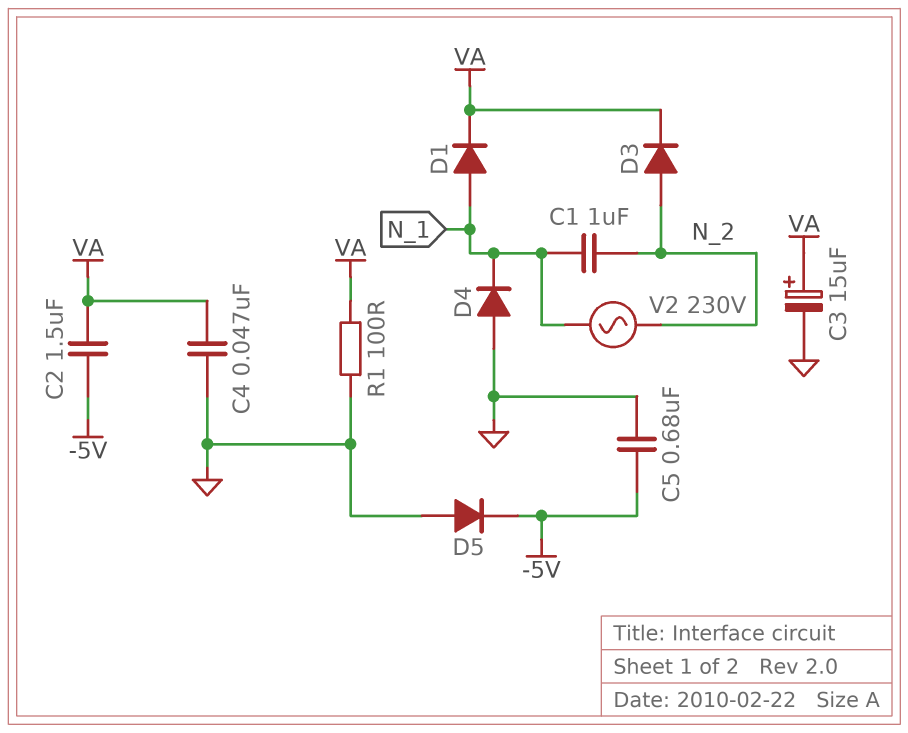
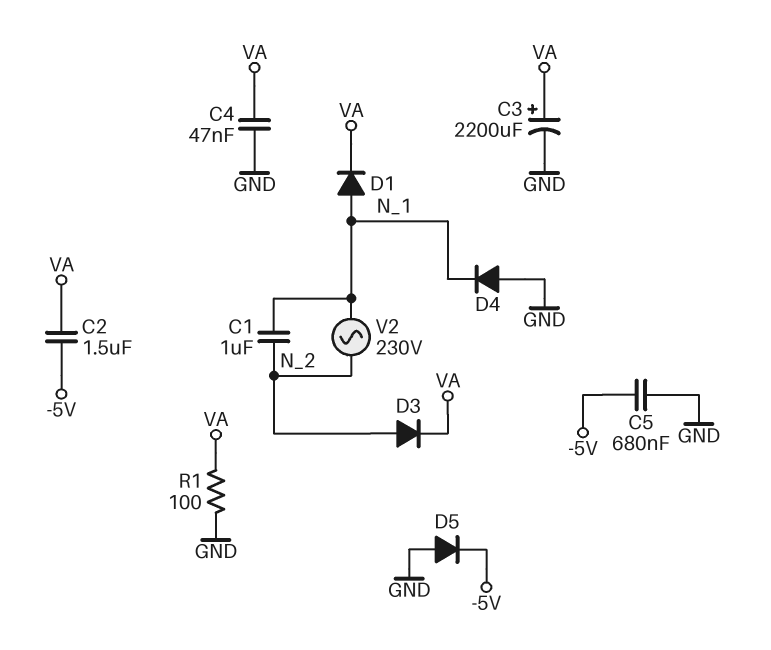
C3: 15uF (plus VA, minus GND) -> 2200uF (plus VA, minus GND)

